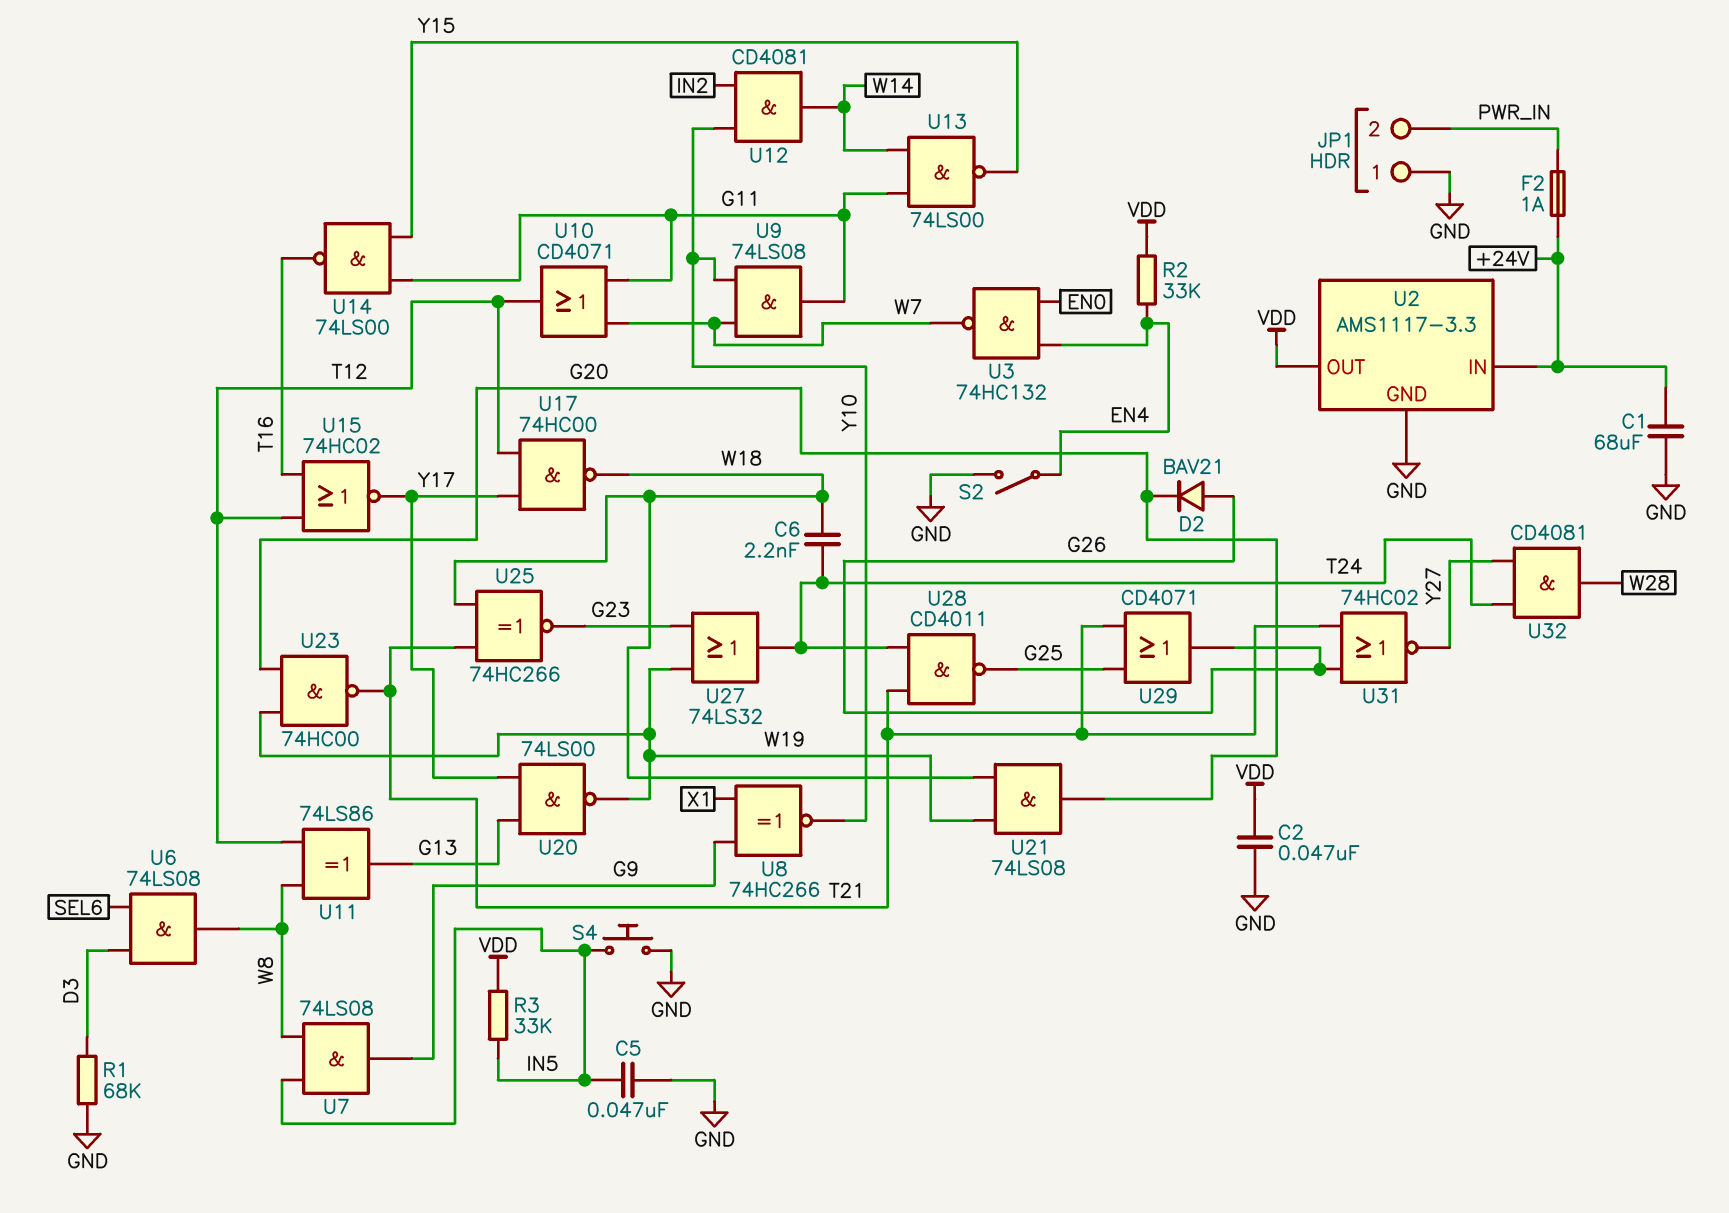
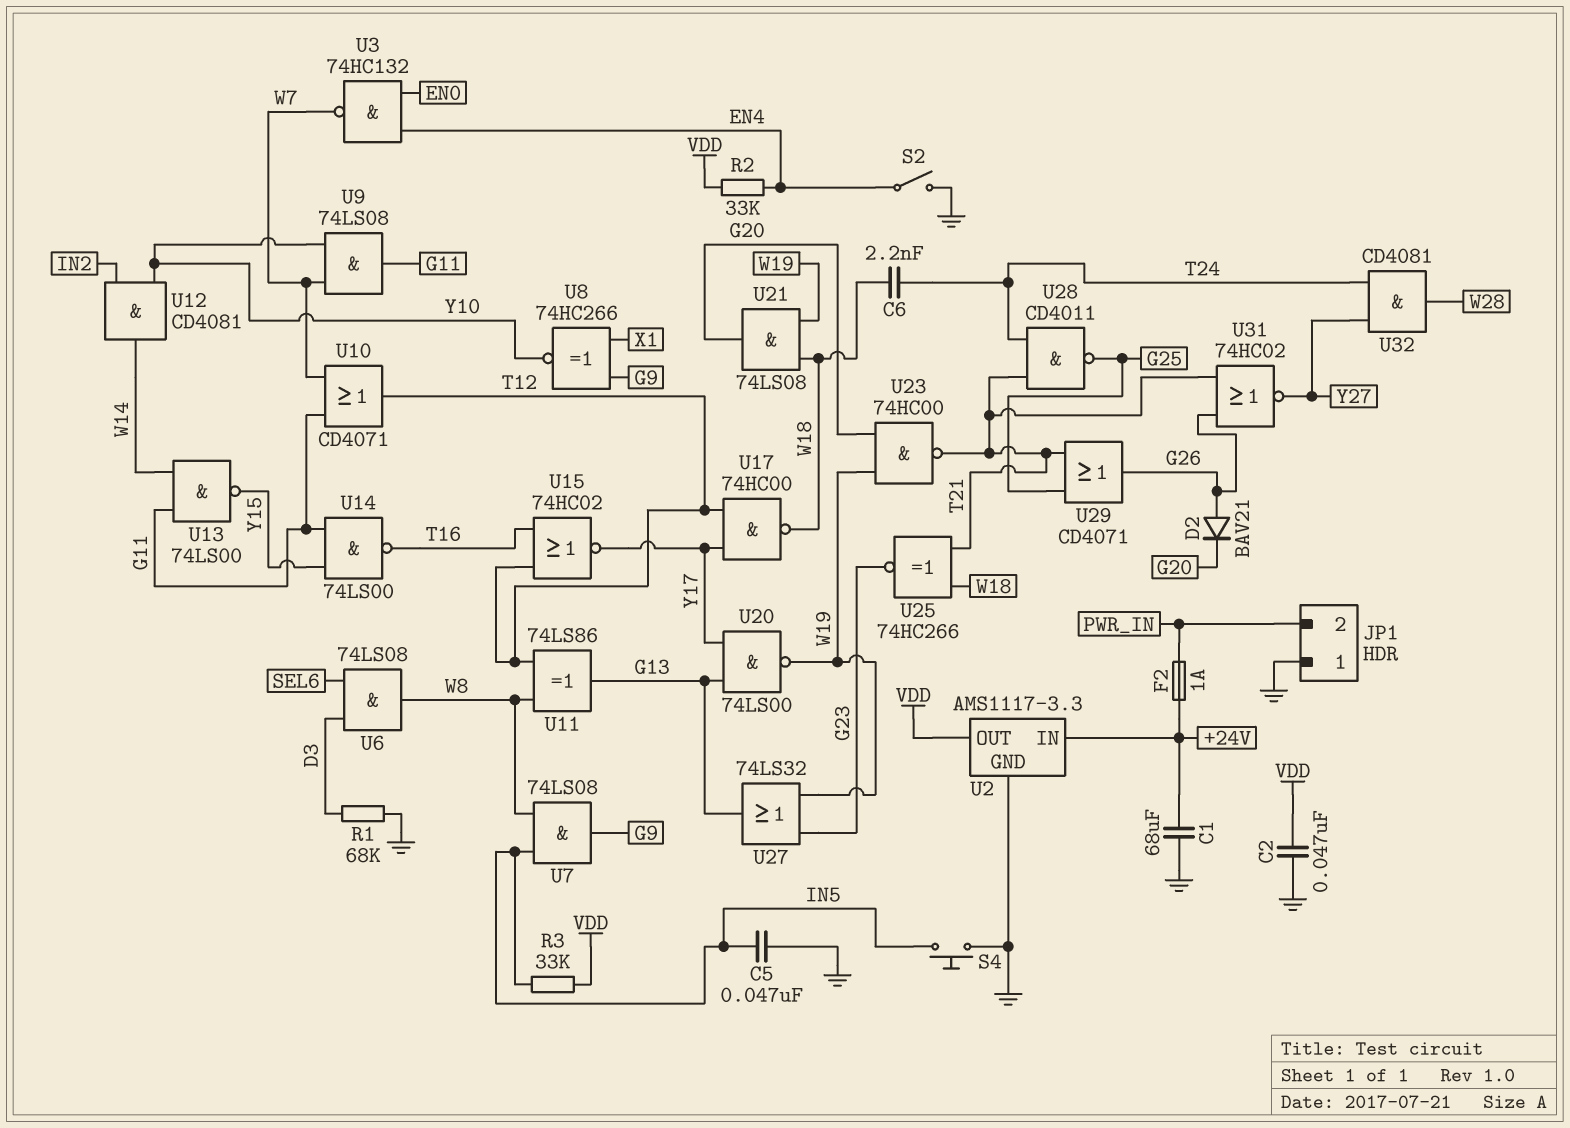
U27: OR 74LS32 (in G23, in W19, out T24) -> OR 74LS32 (in G23, in W19, out G13)

